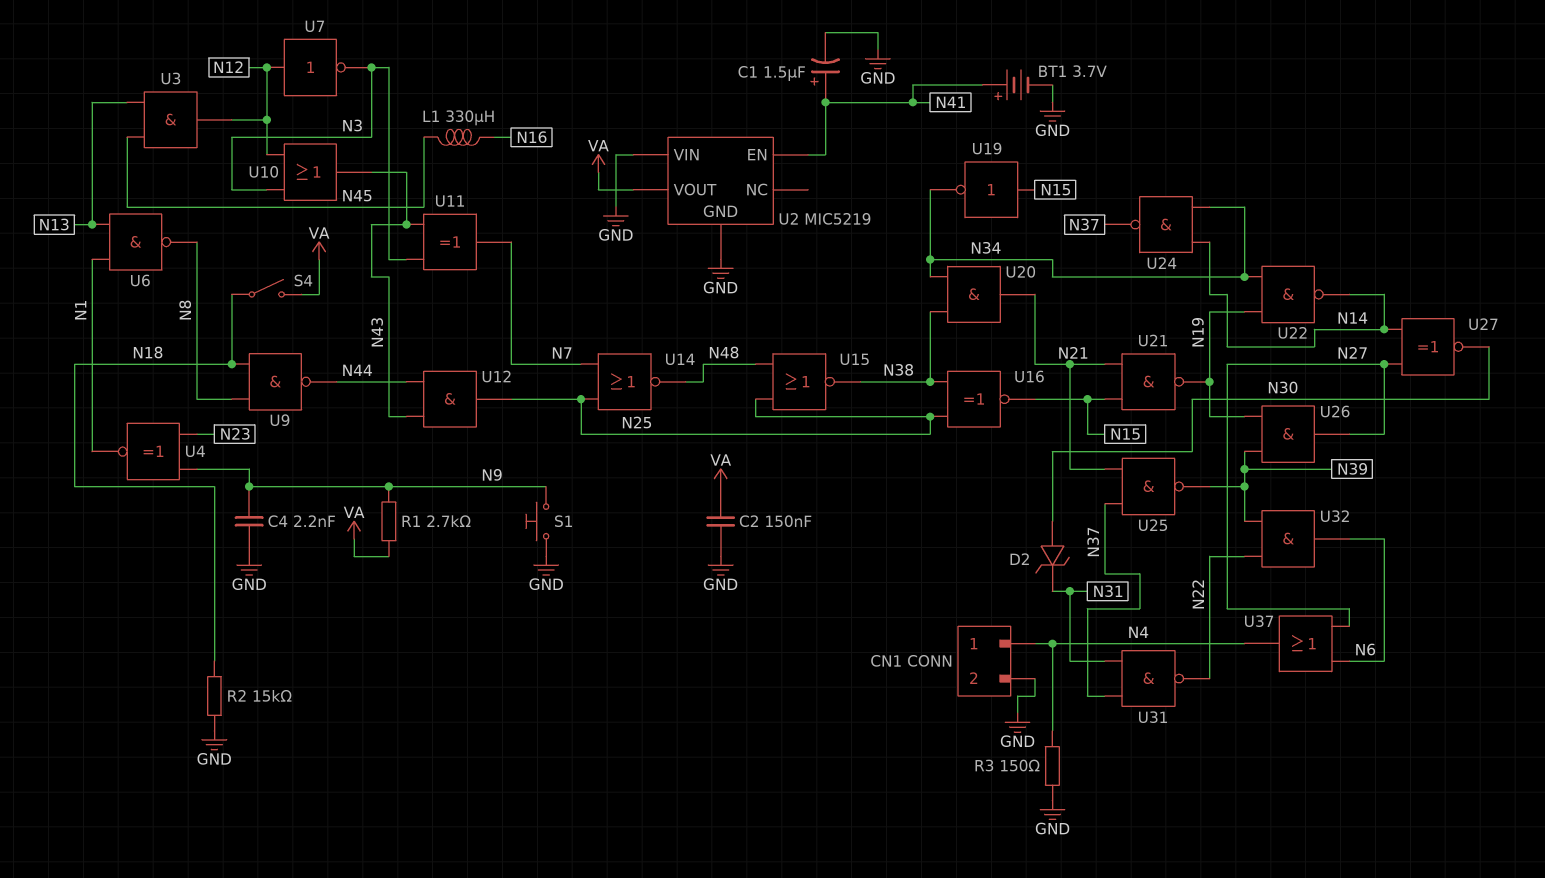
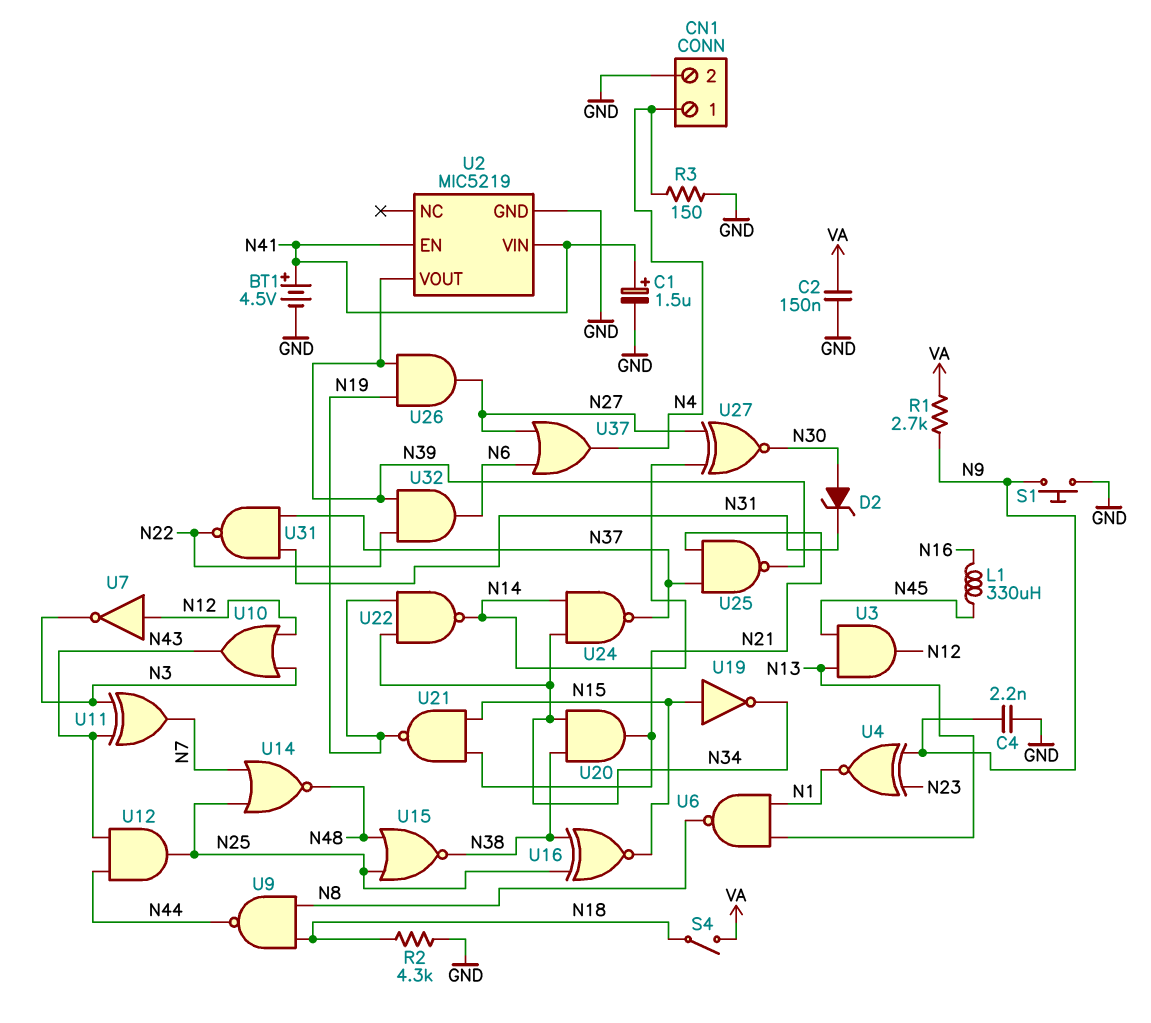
BT1: 3.7V (plus N41, minus GND) -> 4.5V (plus N41, minus GND)
R2: 15k (GND, N18) -> 4.3k (GND, N18)
U2 pin VIN: GND -> N41
U2 pin VOUT: VA -> N39

